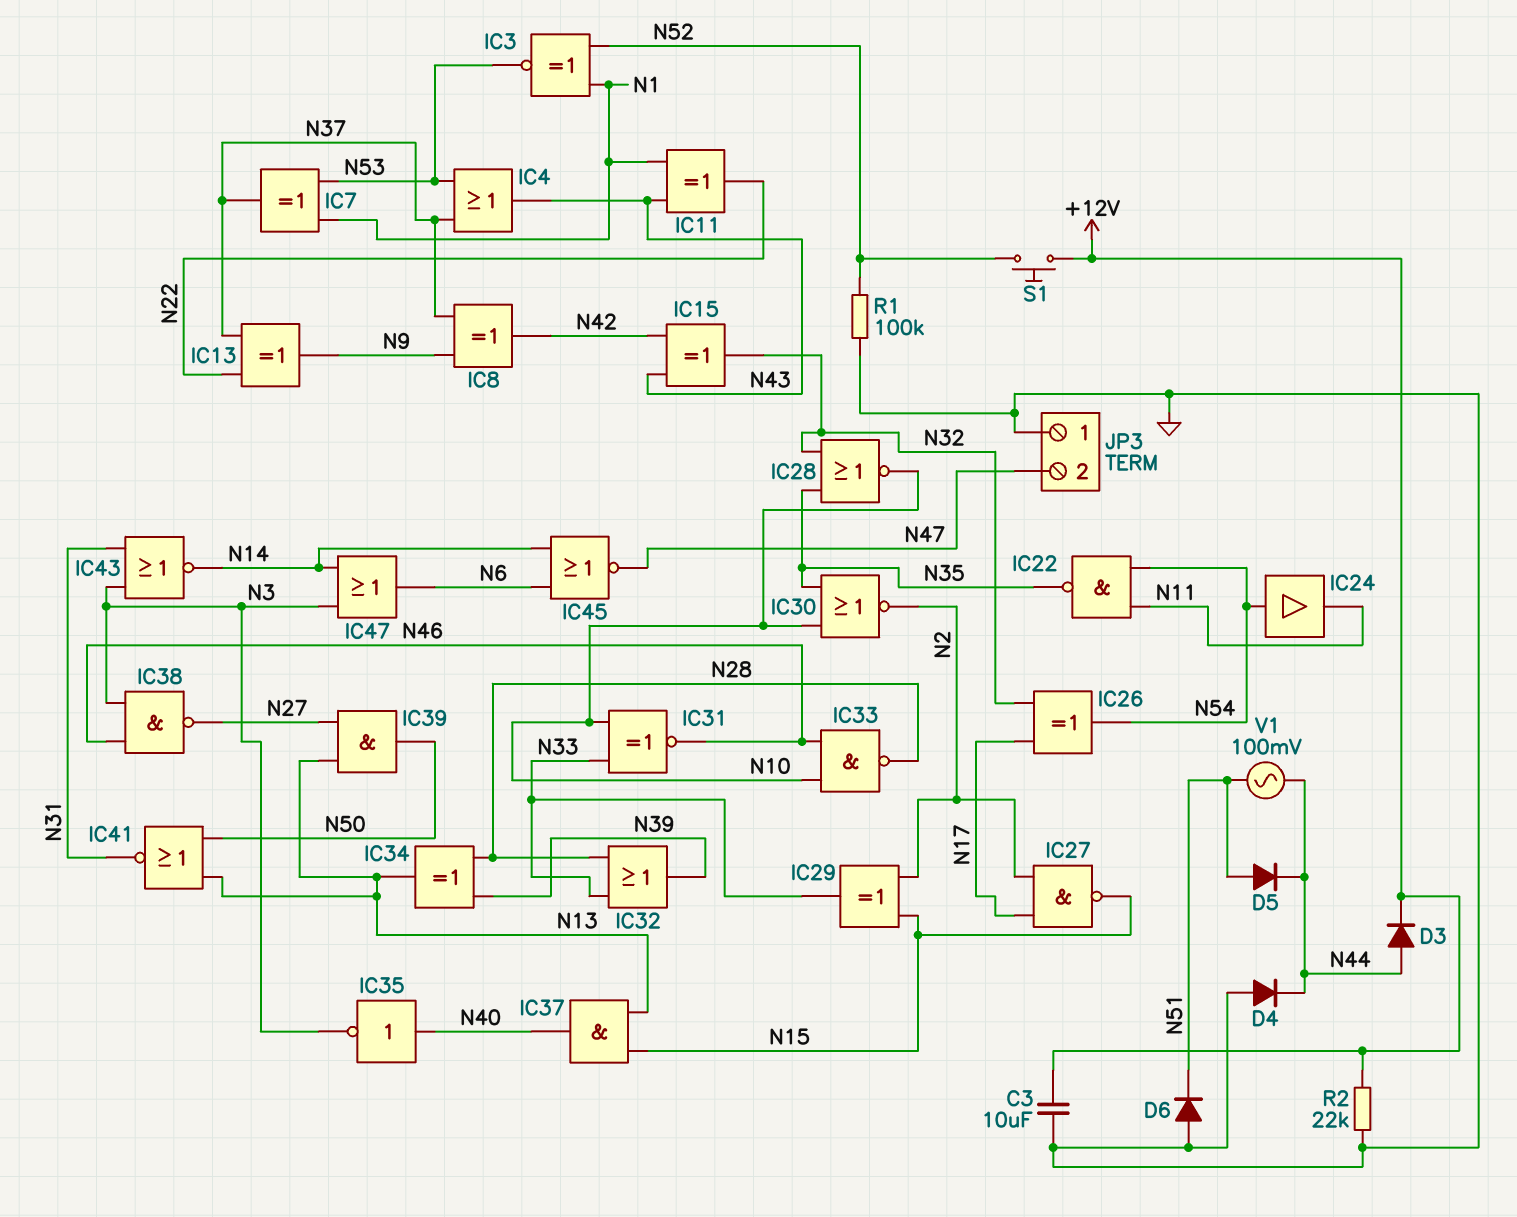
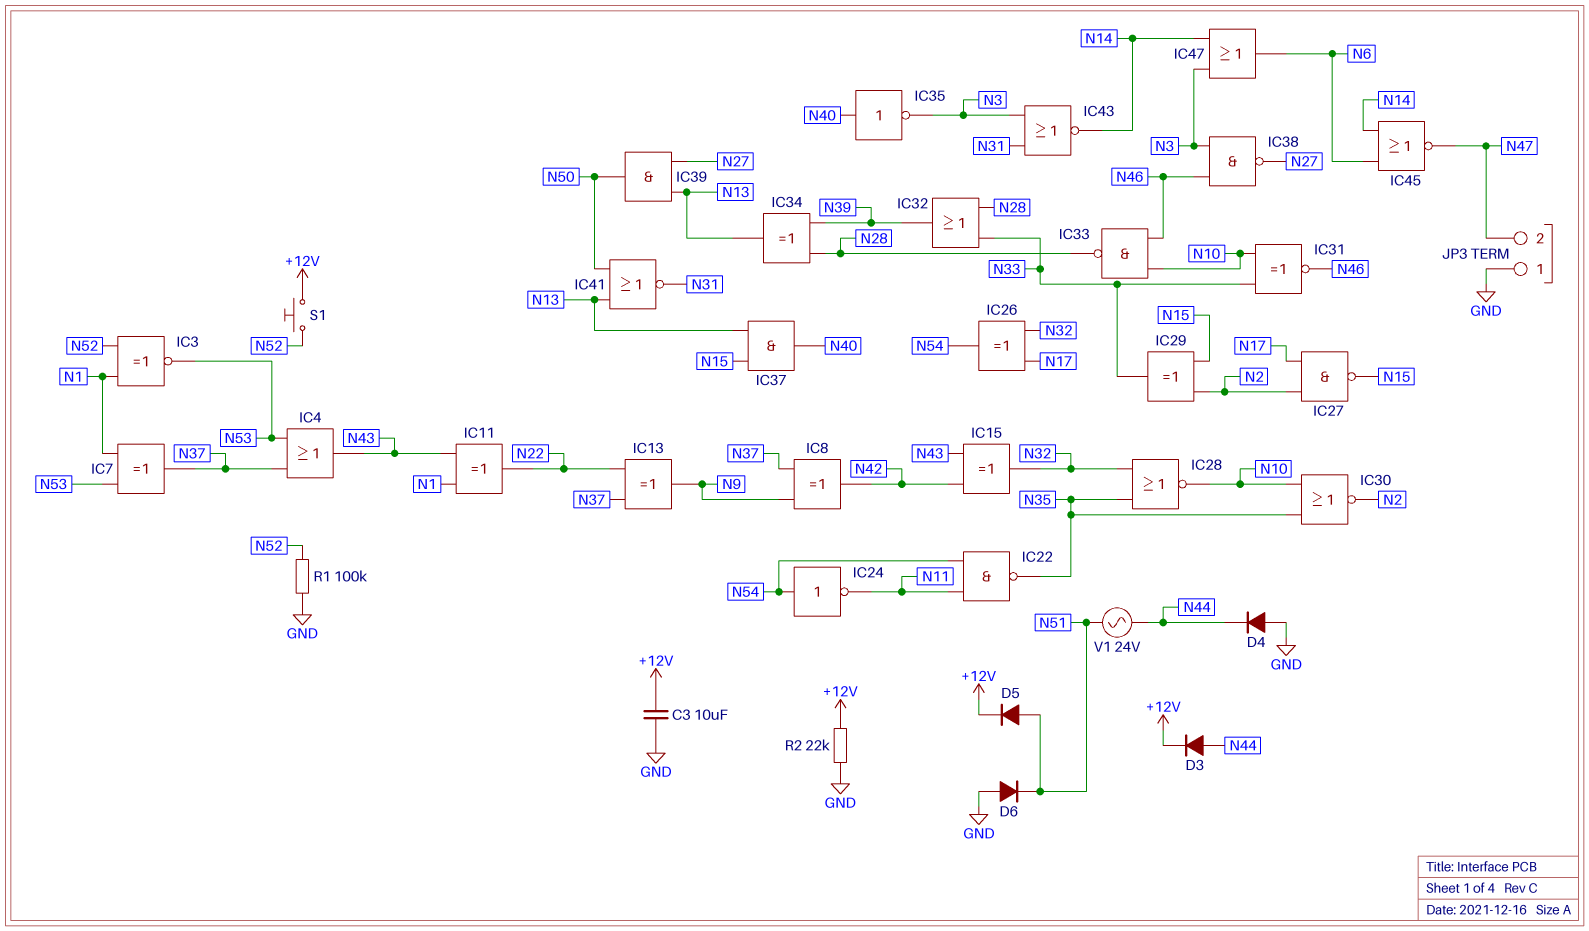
D5: diode (A N51, K N44) -> diode (A N51, K +12V)
IC24: buffer (in N54, out N11) -> NOT (in N54, out N11)
V1: AC 100mV (N44, N51) -> AC 24V (N44, N51)

